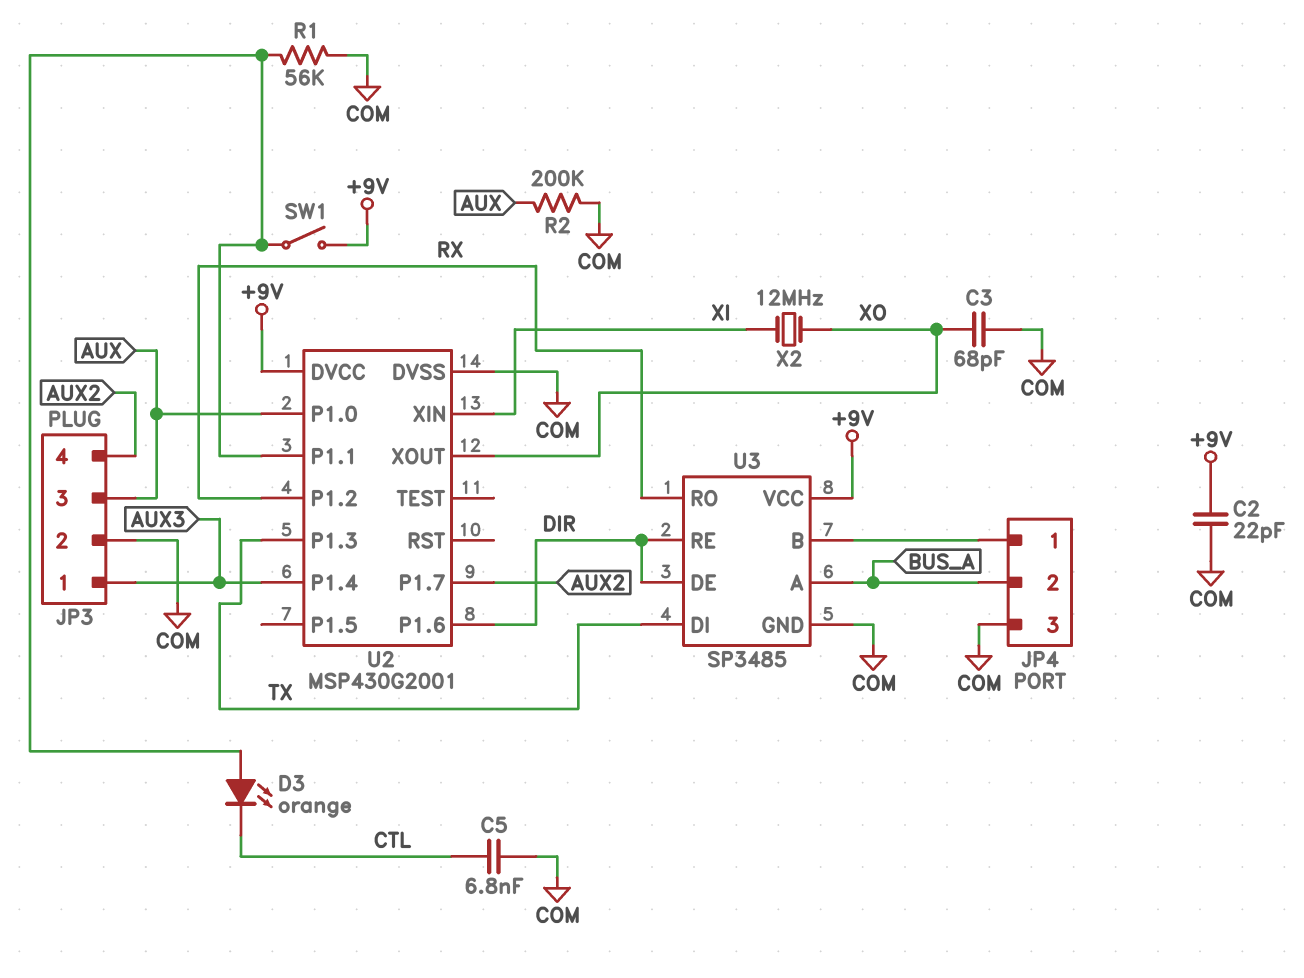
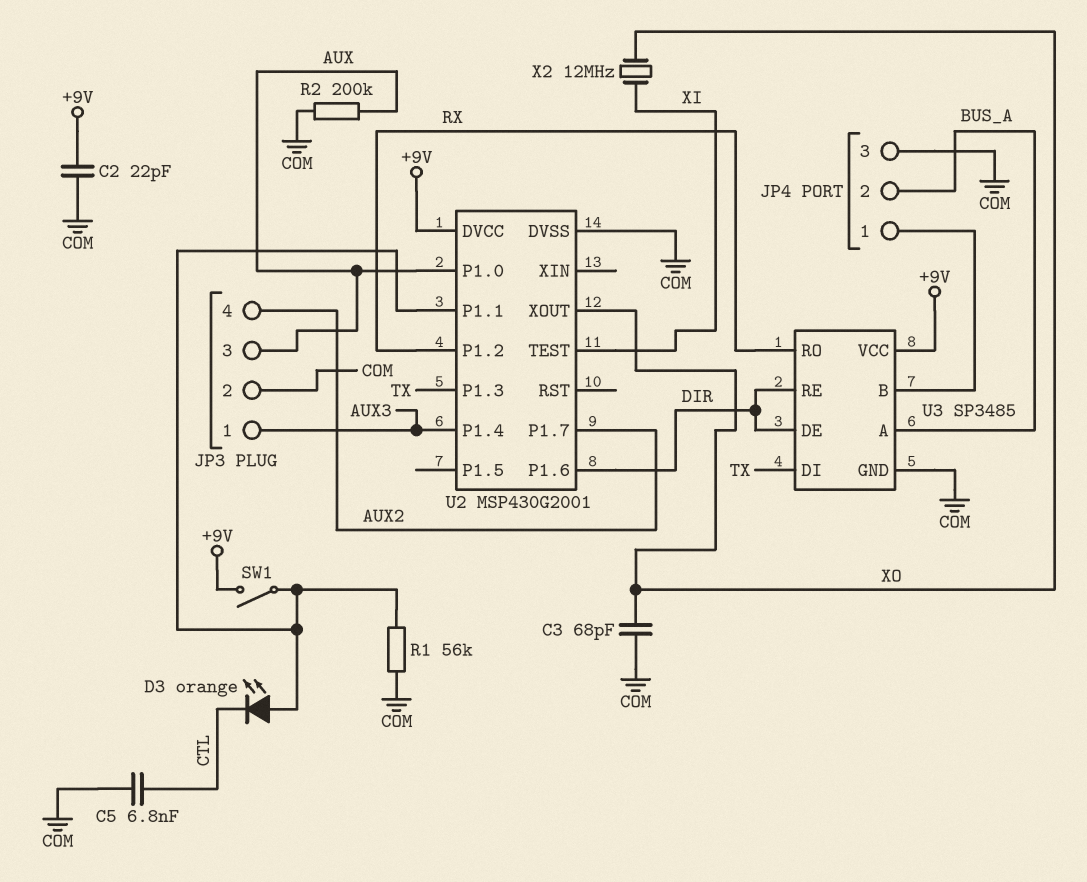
U2 pin TEST: none -> XI
U2 pin XIN: XI -> none

